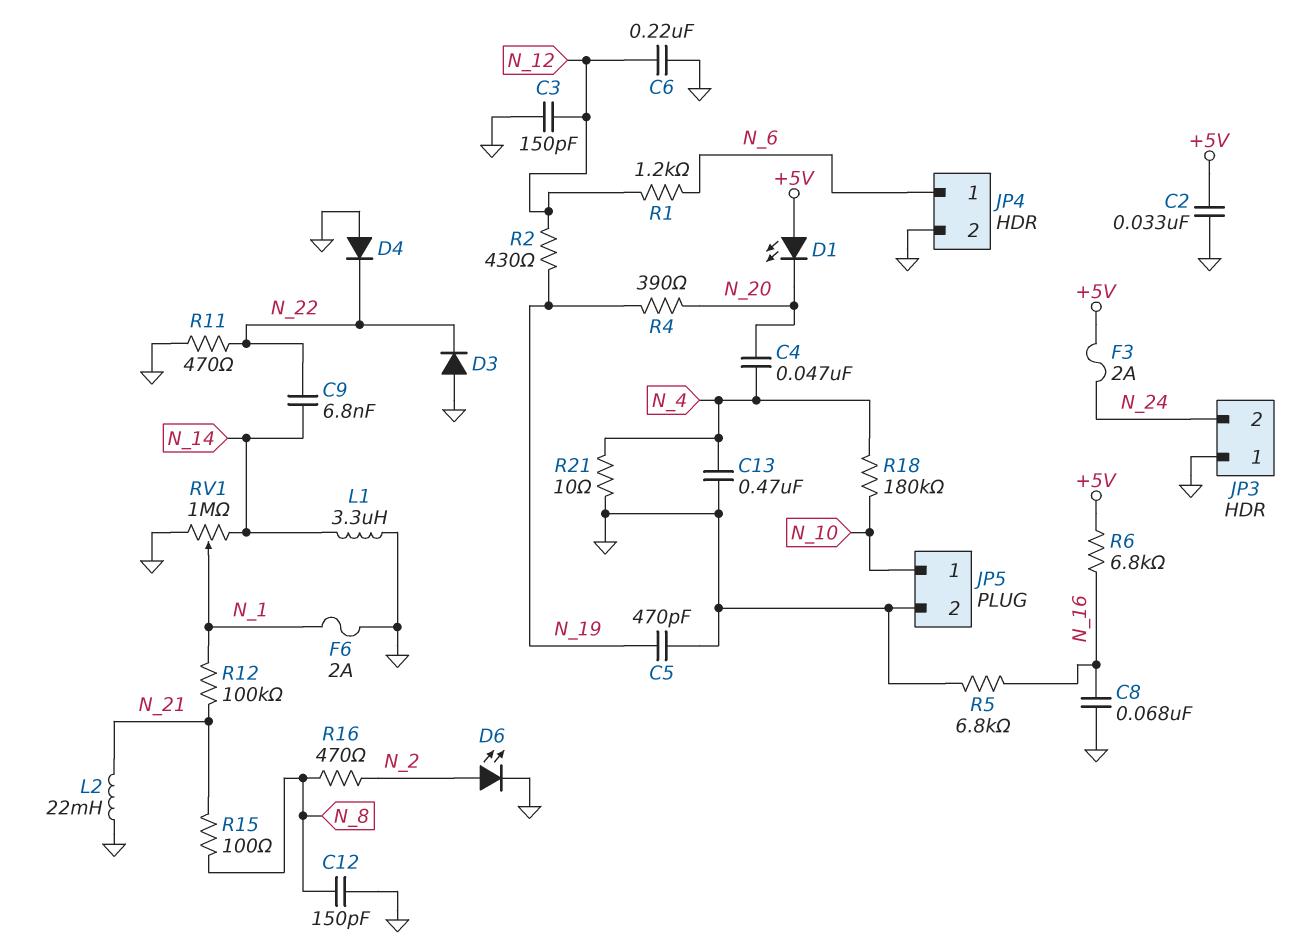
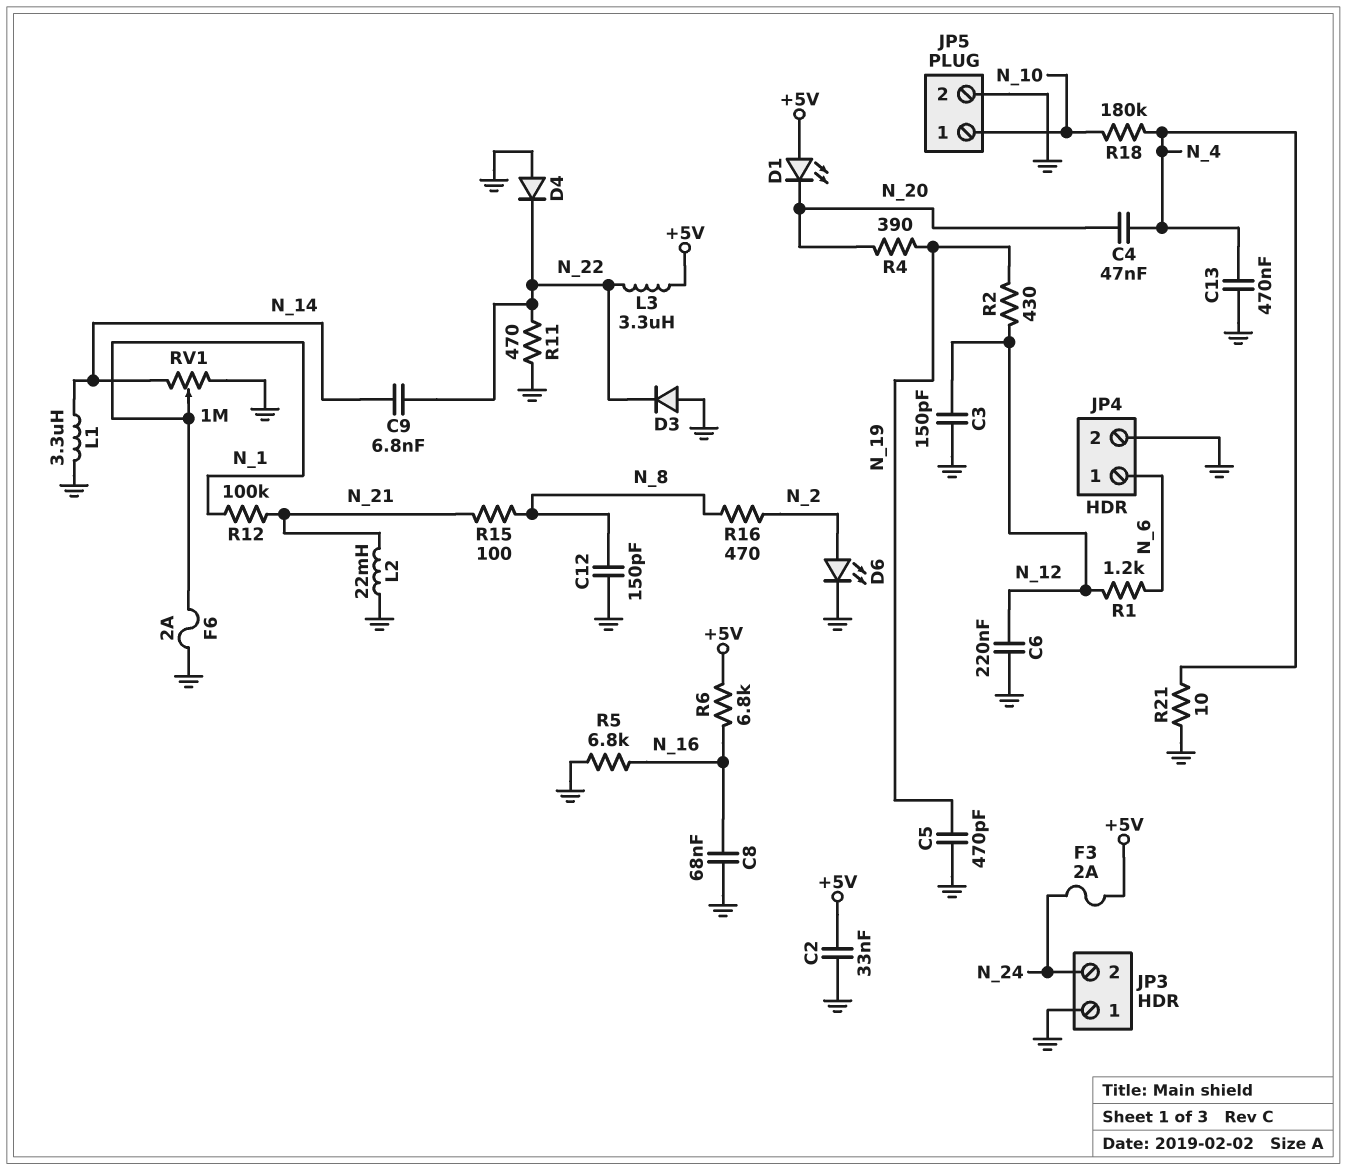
L3: none -> 3.3uH (+5V, N_22)

